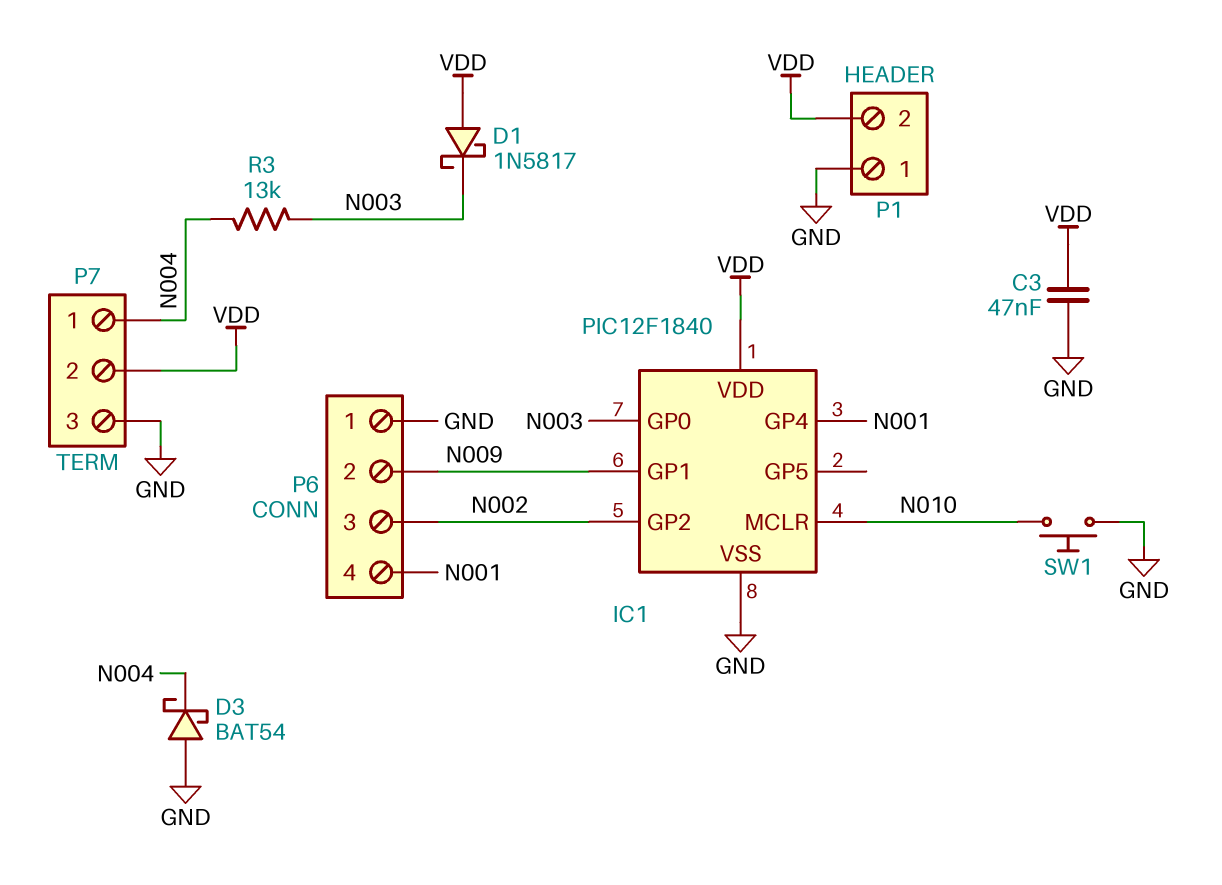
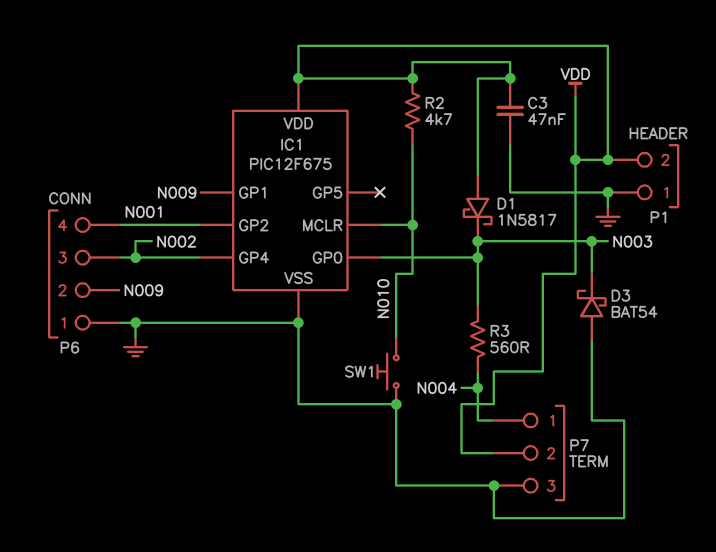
D3: schottky BAT54 (A GND, K N004) -> schottky BAT54 (A GND, K N003)
IC1: PIC12F1840 -> PIC12F675
IC1 pin GP2: N002 -> N001
IC1 pin GP4: N001 -> N002
R2: none -> 4.7k (N010, VDD)
R3: 13k (N003, N004) -> 560 (N003, N004)

